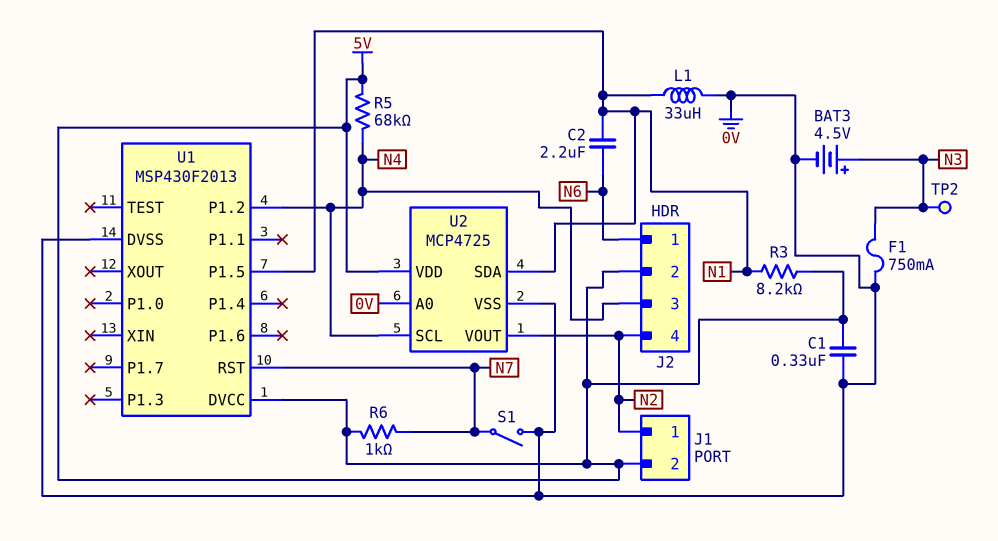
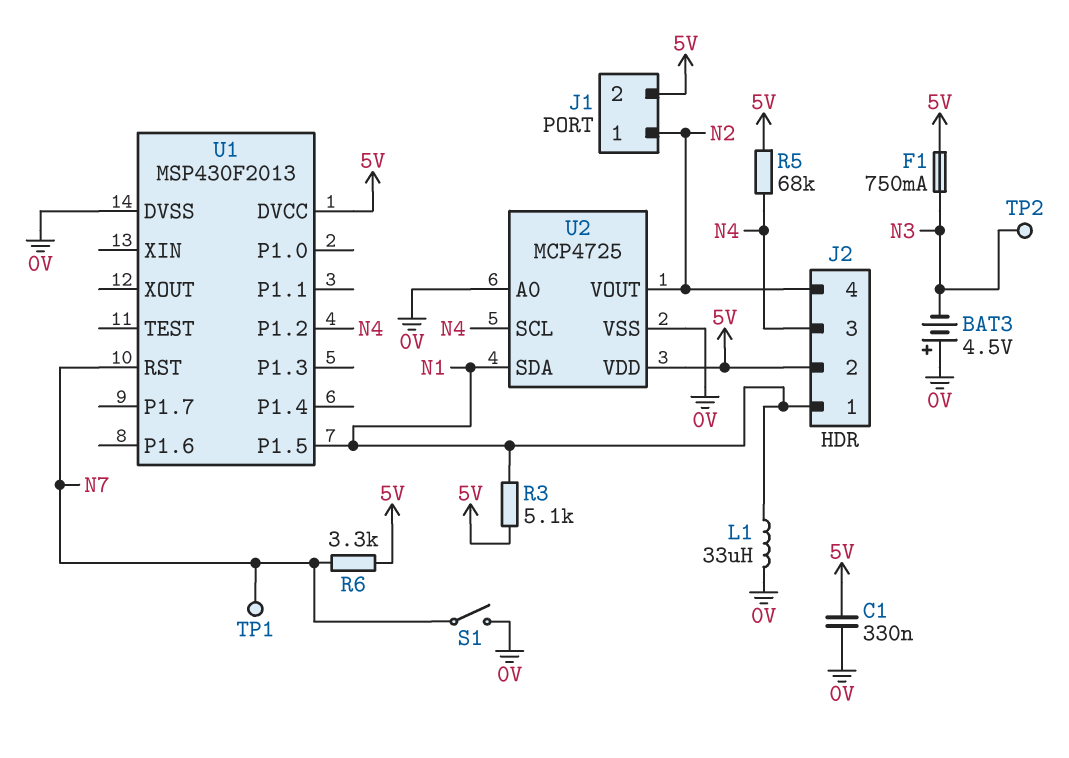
BAT3: 4.5V (plus N3, minus 0V) -> 4.5V (plus 0V, minus N3)
C2: 2.2uF (N1, N6) -> none
F1: 750mA (0V, N3) -> 750mA (5V, N3)
J2 pin 1: N6 -> N1
R3: 8.2k (5V, N1) -> 5.1k (5V, N1)
R6: 1k (5V, N7) -> 3.3k (5V, N7)
TP1: none -> test point (N7)

